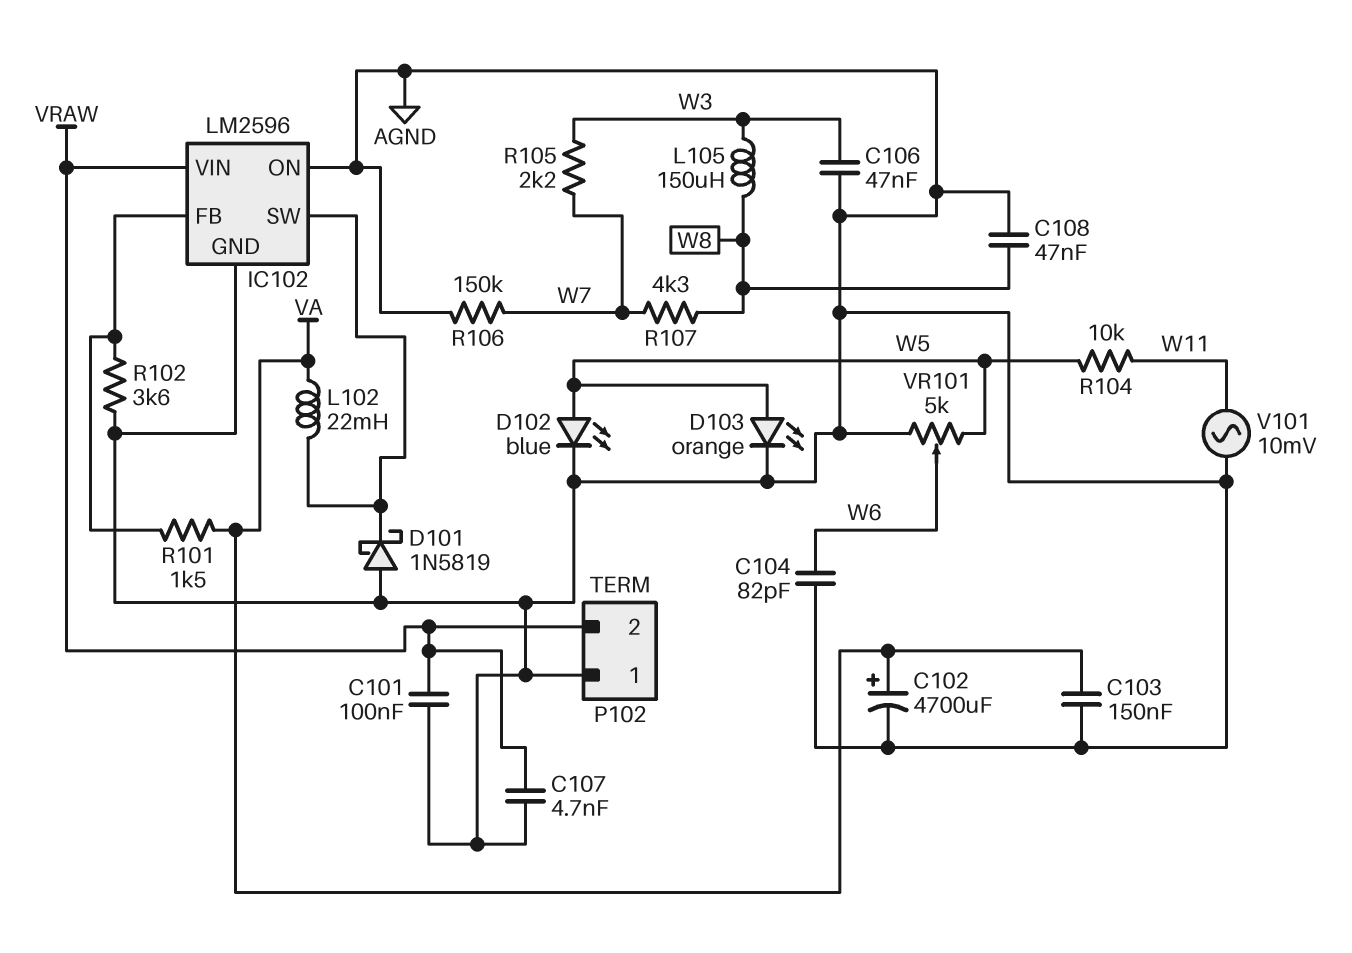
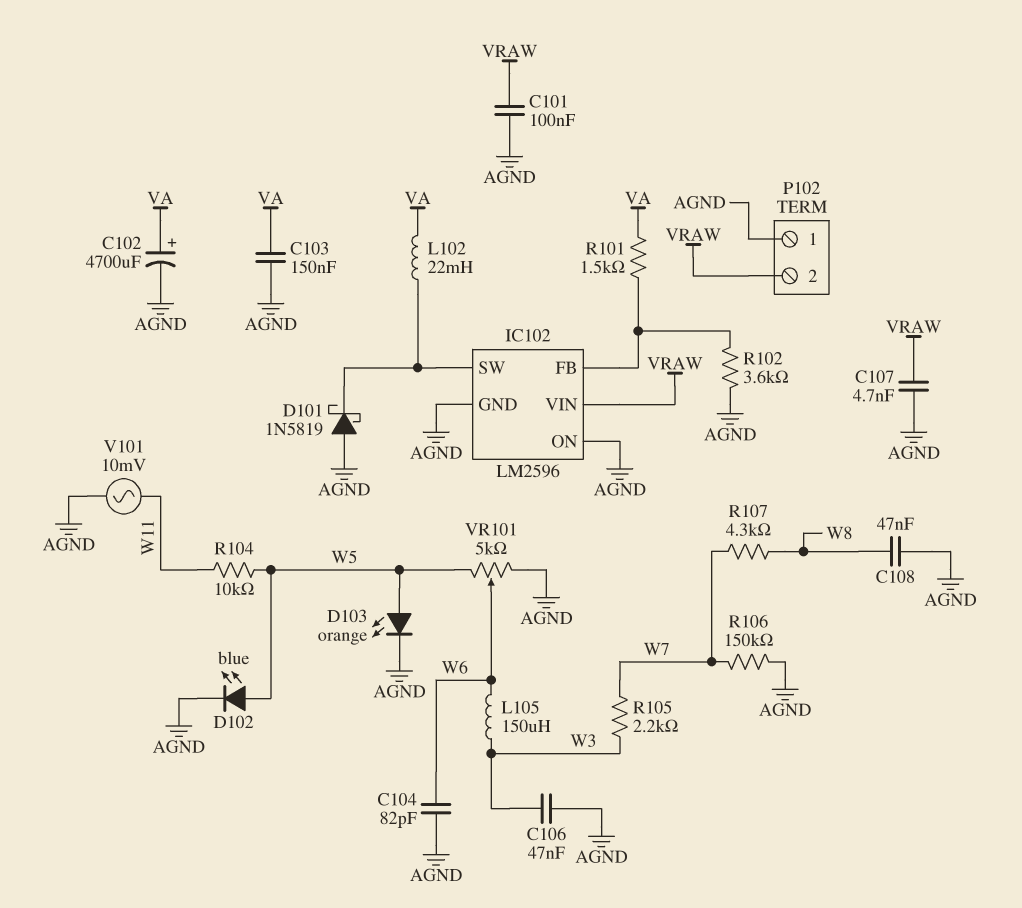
L105: 150uH (W3, W8) -> 150uH (W3, W6)

